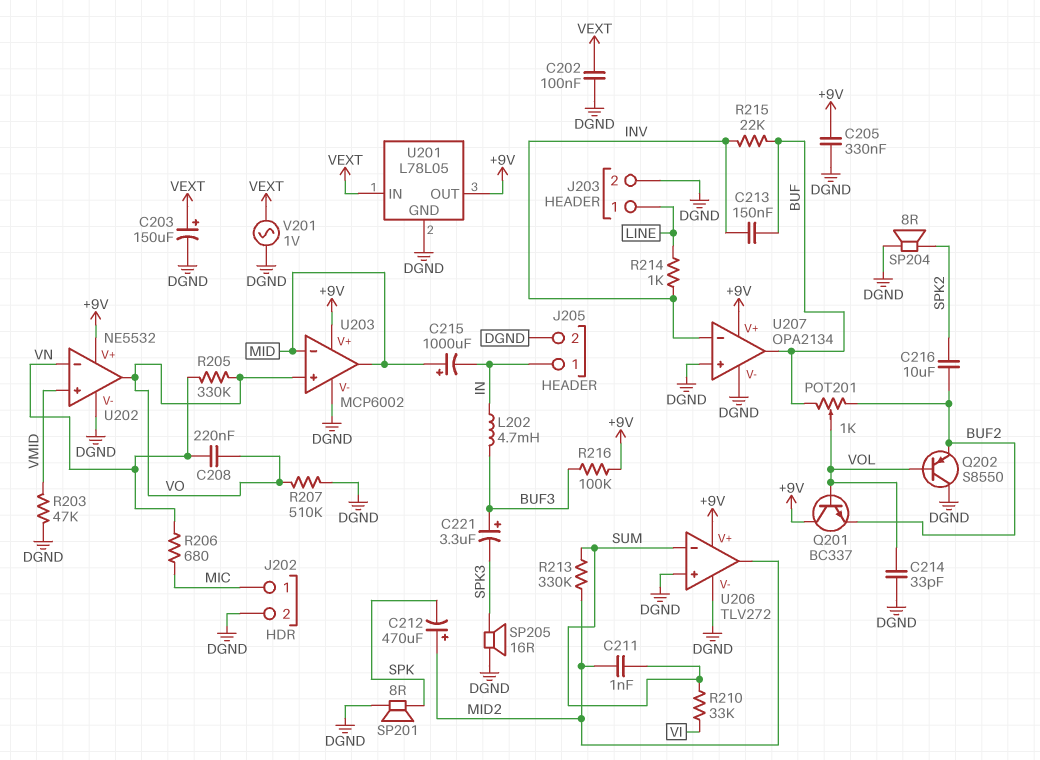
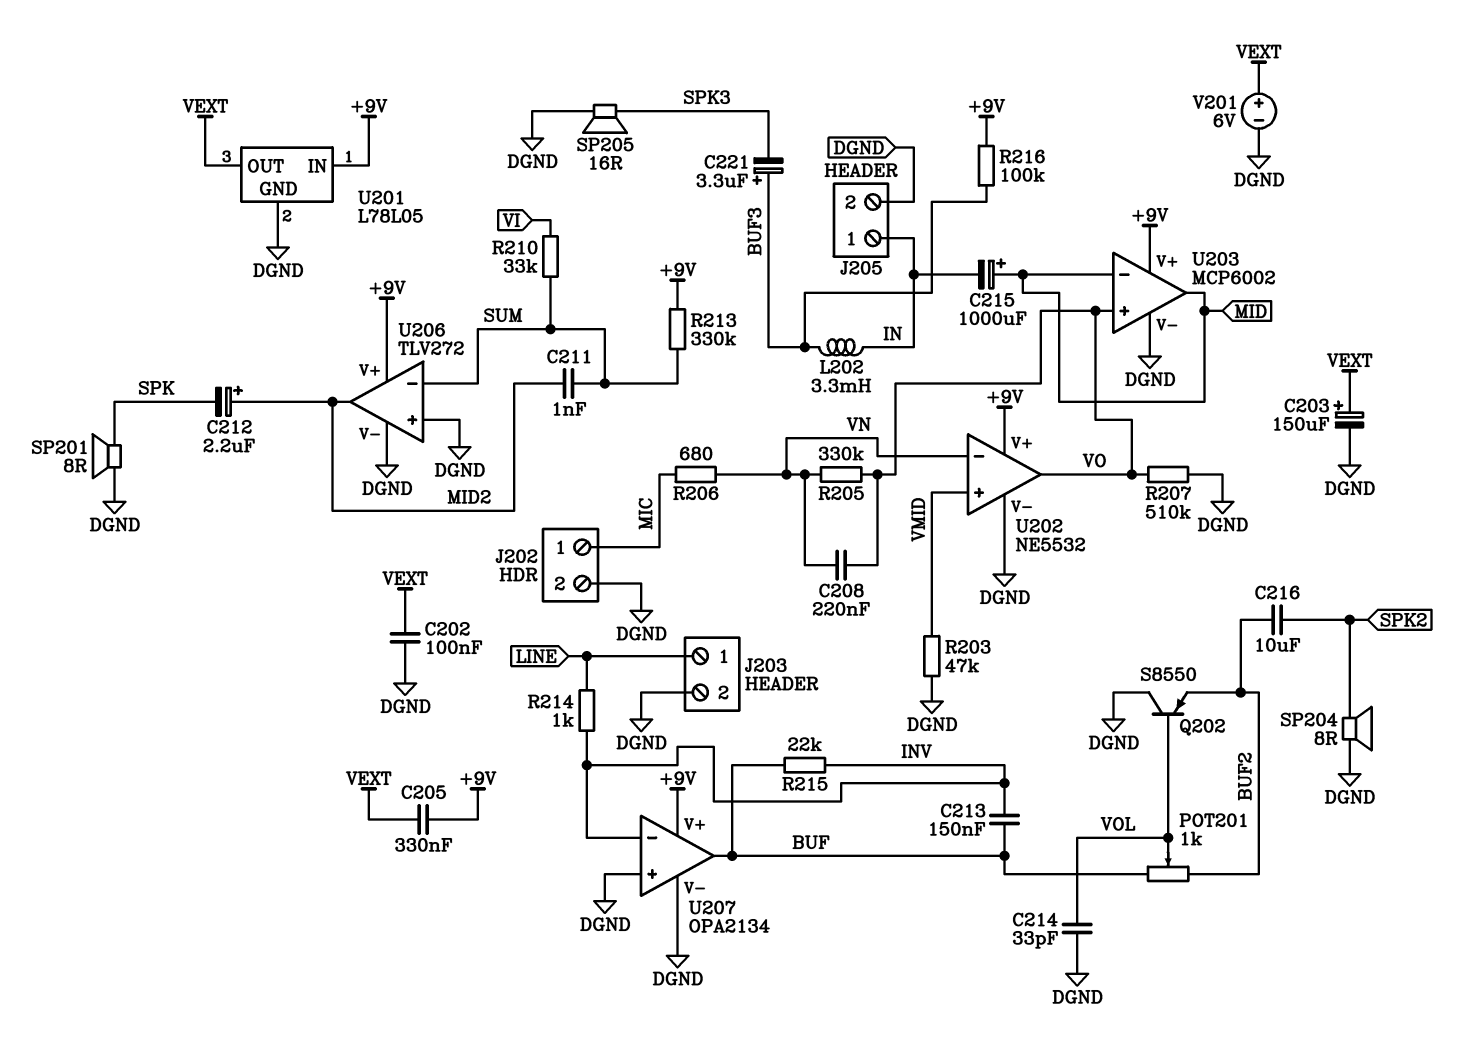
C205: 330nF (+9V, DGND) -> 330nF (+9V, VEXT)
C212: 470uF (plus MID2, minus SPK) -> 2.2uF (plus MID2, minus SPK)
L202: 4.7mH (BUF3, IN) -> 3.3mH (BUF3, IN)
Q201: NPN BC337 (B VOL, C +9V, E BUF2) -> none
R213: 330k (MID2, SUM) -> 330k (+9V, SUM)
U201 pin IN: VEXT -> +9V
U201 pin OUT: +9V -> VEXT
V201: AC 1V (DGND, VEXT) -> 6V (plus VEXT, minus DGND)

